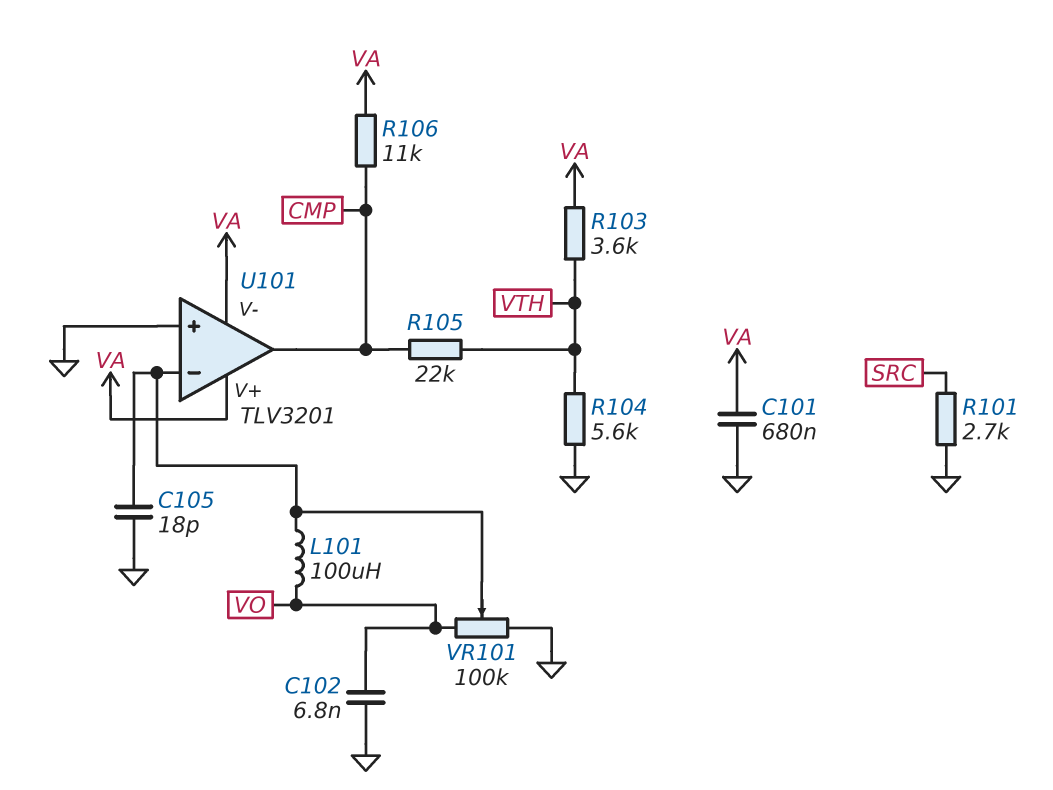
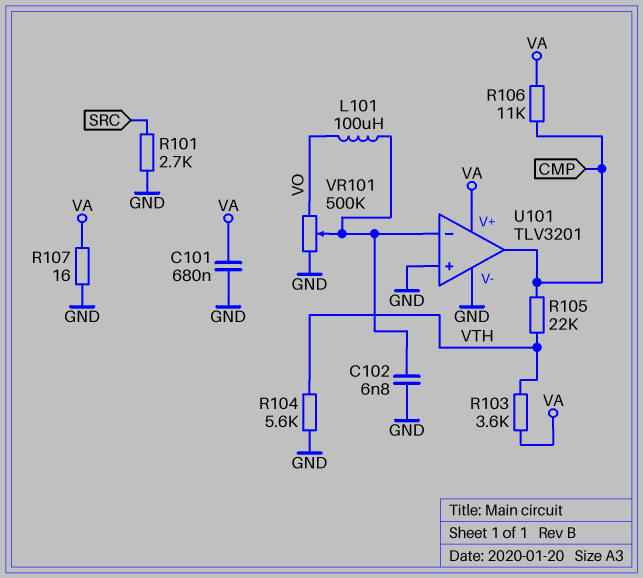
C102: 6.8nF (GND, VO) -> 6.8nF (GND, U101/in-)
C105: 18pF (GND, U101/in-) -> none
R107: none -> 16 (GND, VA)
U101 pin V-: VA -> GND
VR101: 100k (GND, VO, wiper U101/in-) -> 500k (GND, VO, wiper U101/in-)

